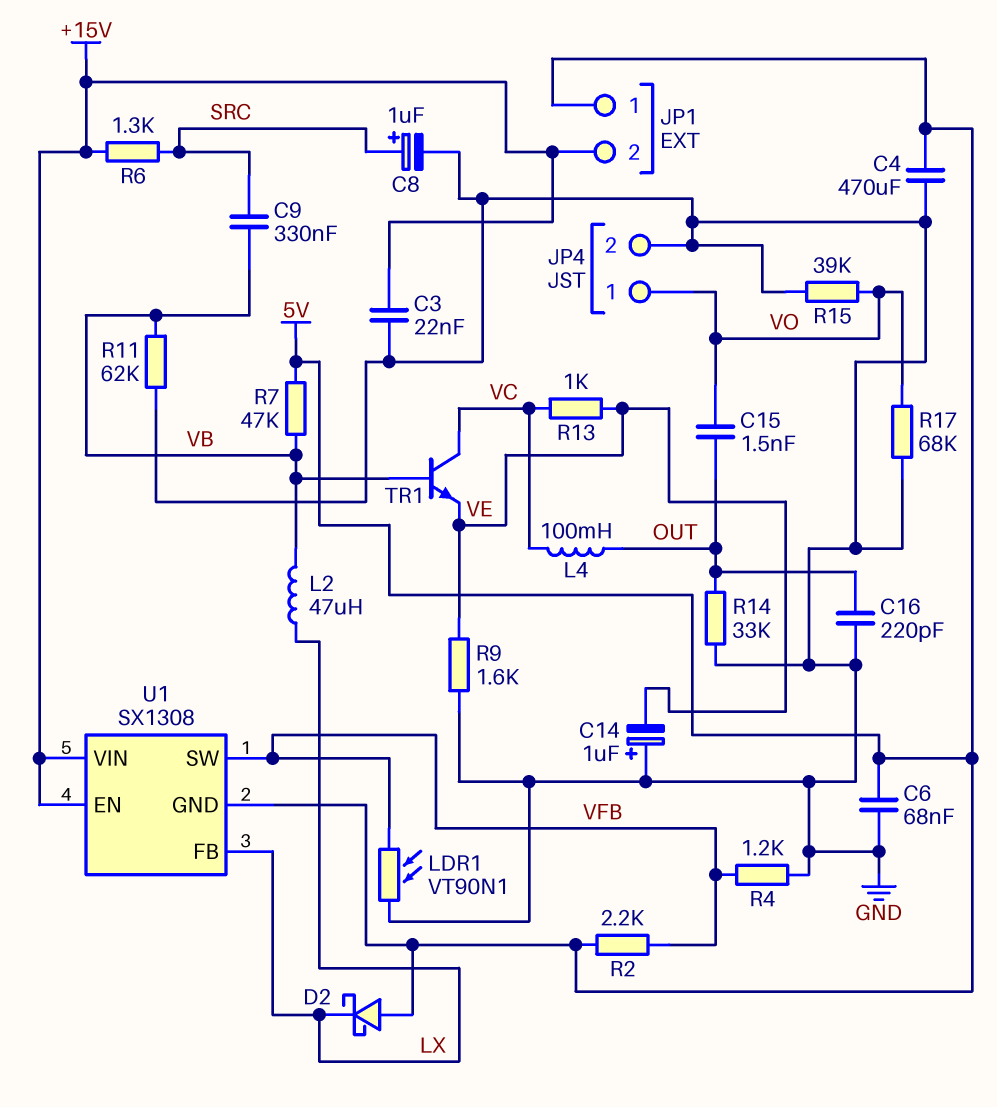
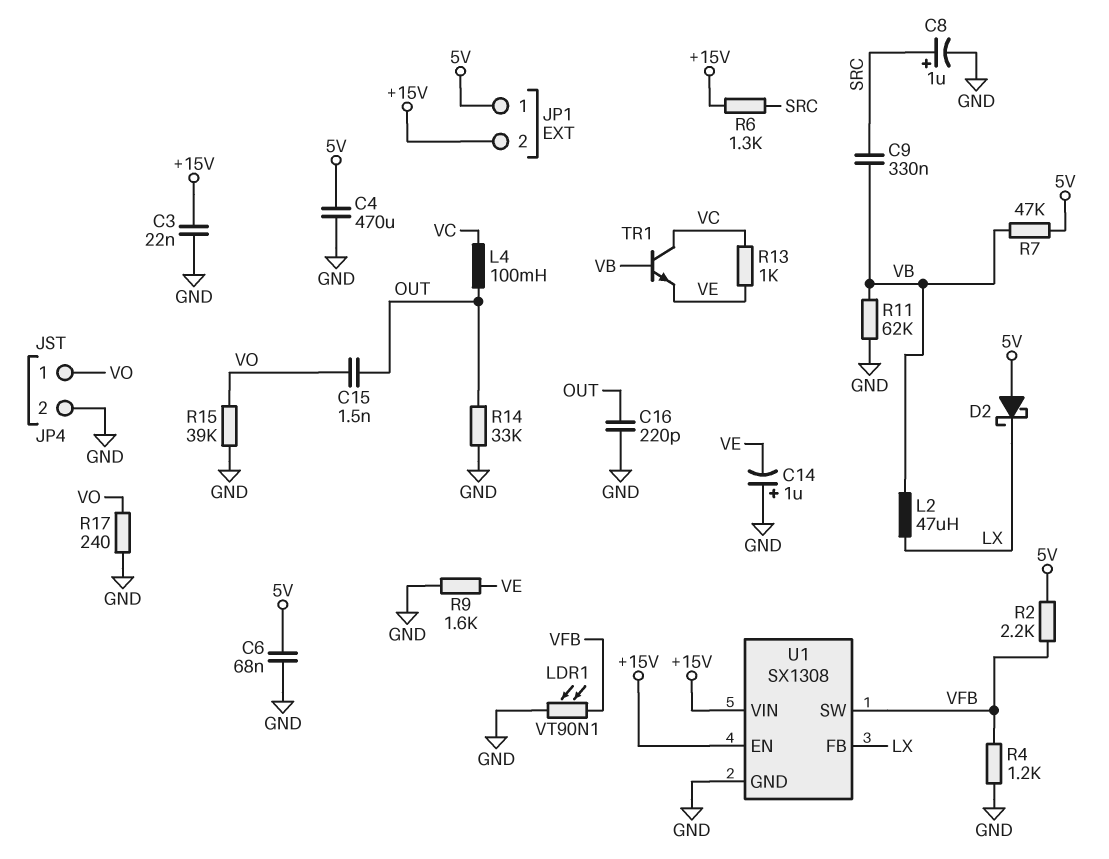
R17: 68k (GND, VO) -> 240 (GND, VO)
U1 pin GND: 5V -> GND

